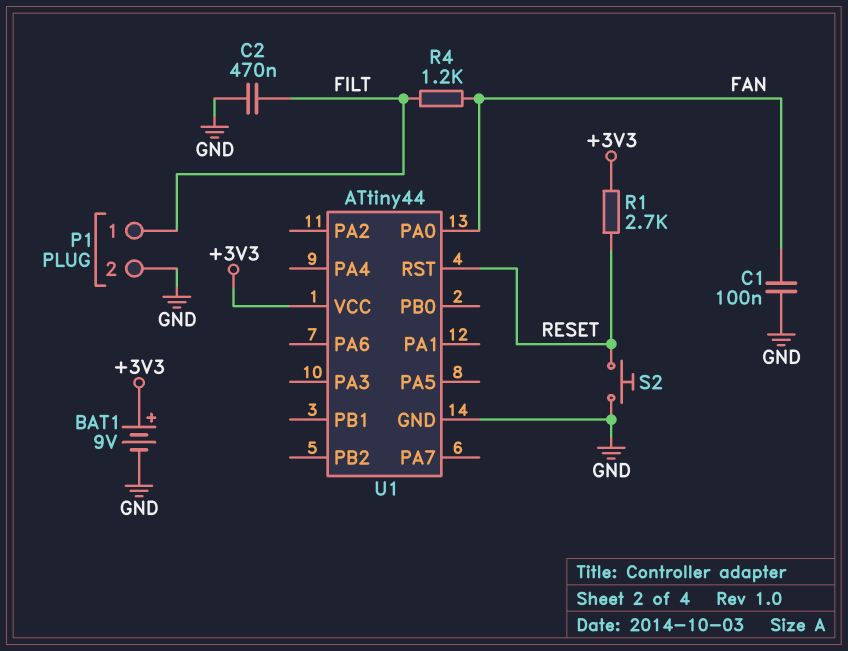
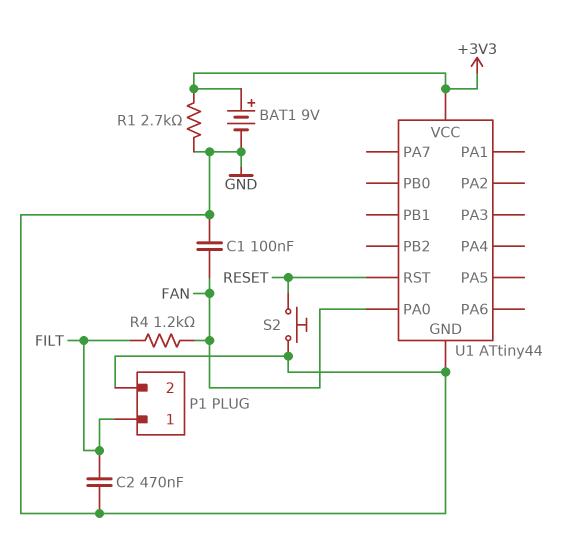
R1: 2.7k (+3V3, RESET) -> 2.7k (+3V3, GND)

